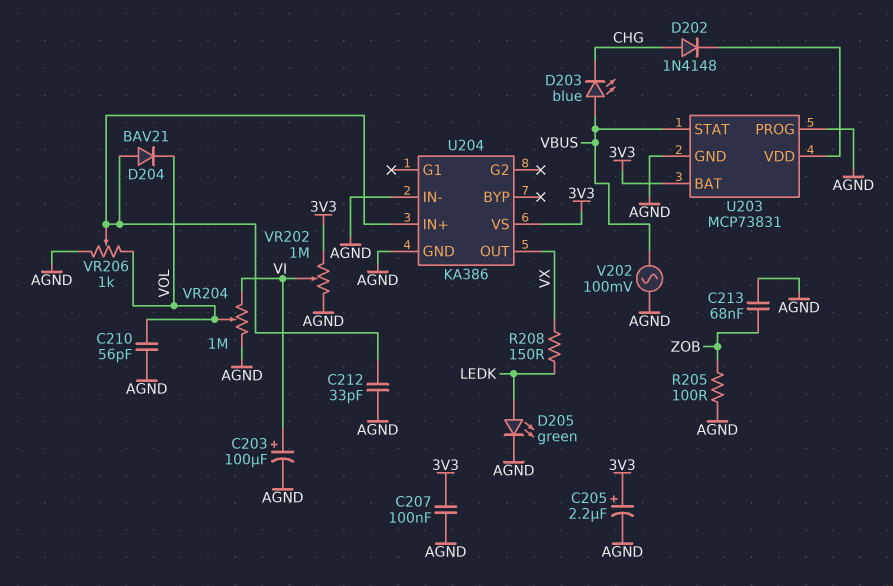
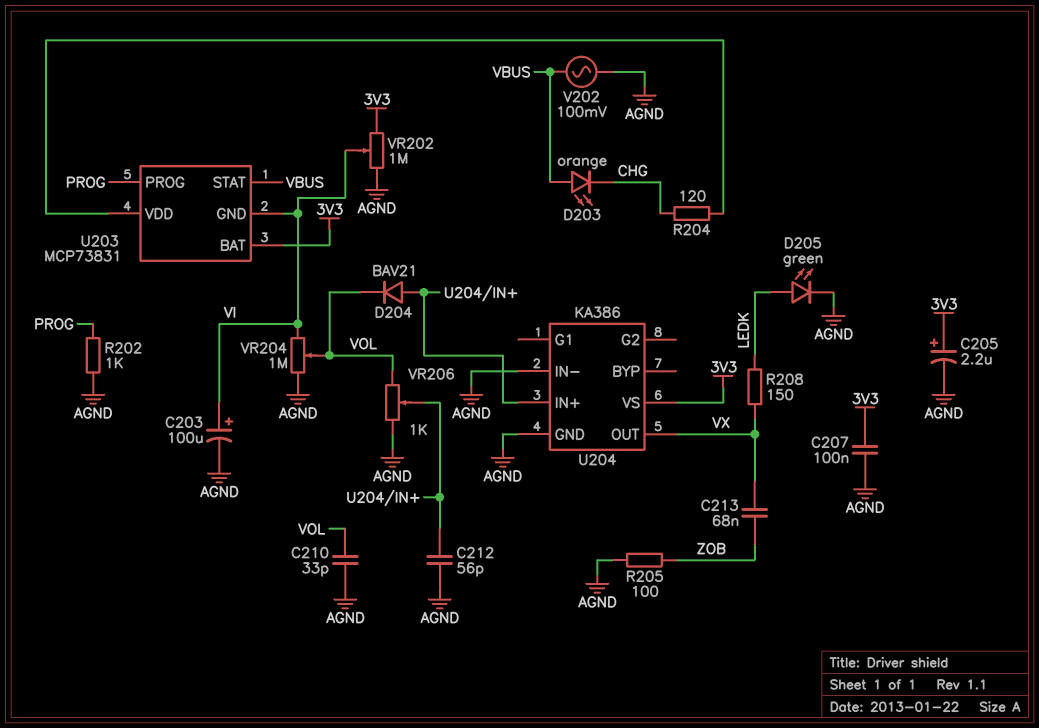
C210: 56pF (AGND, VOL) -> 33pF (AGND, VOL)
C212: 33pF (AGND, U204/IN+) -> 56pF (AGND, U204/IN+)
C213: 68nF (AGND, ZOB) -> 68nF (VX, ZOB)
D202: diode 1N4148 (A CHG, K U203/VDD) -> none
D203: LED blue (A VBUS, K CHG) -> LED orange (A VBUS, K CHG)
R202: none -> 1k (AGND, PROG)
R204: none -> 120 (CHG, U203/VDD)
U203 pin GND: AGND -> VI
U203 pin PROG: AGND -> PROG

